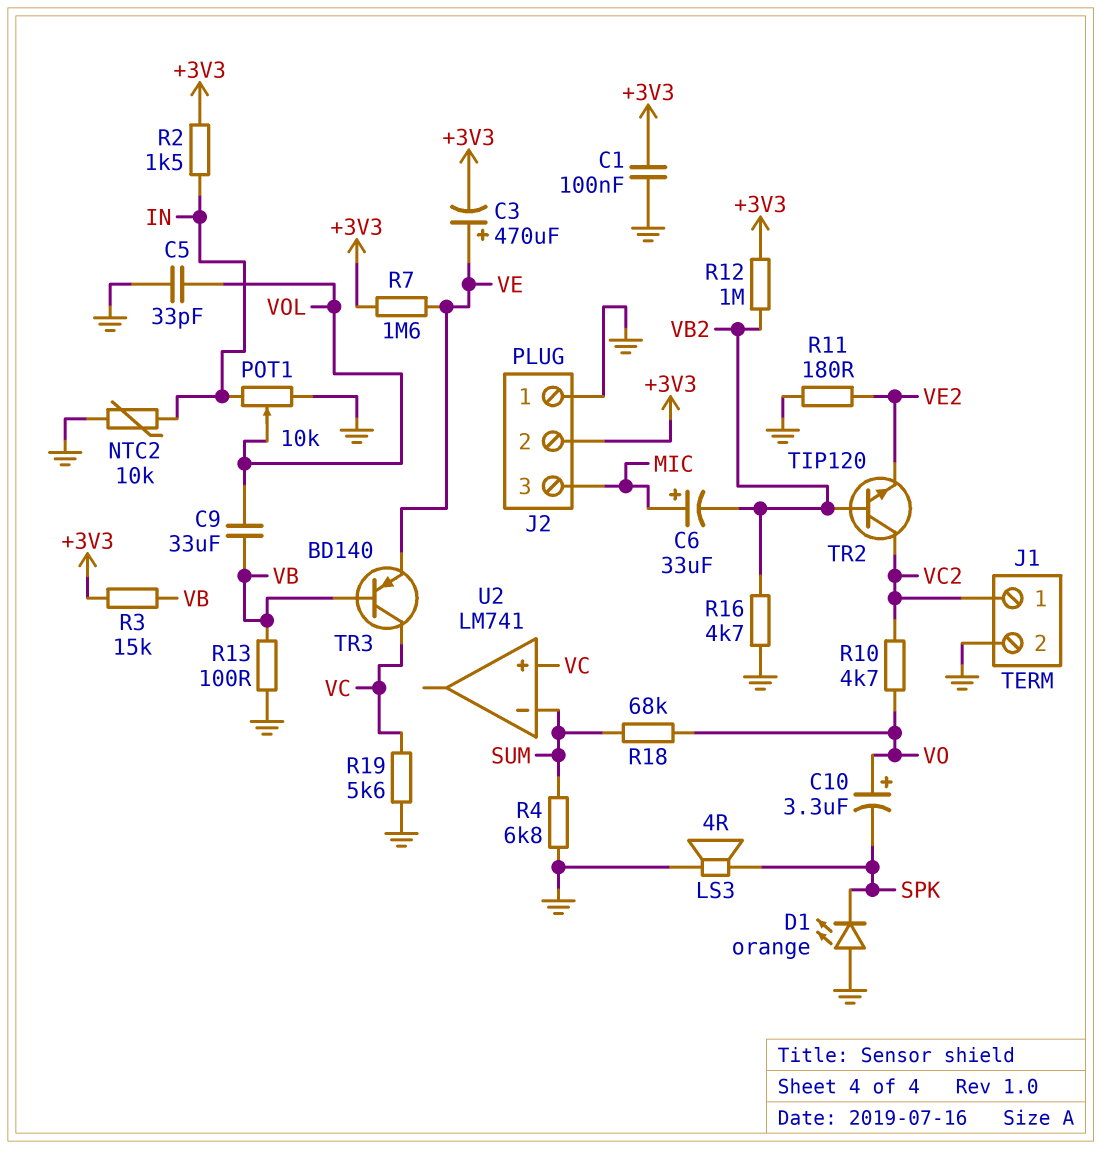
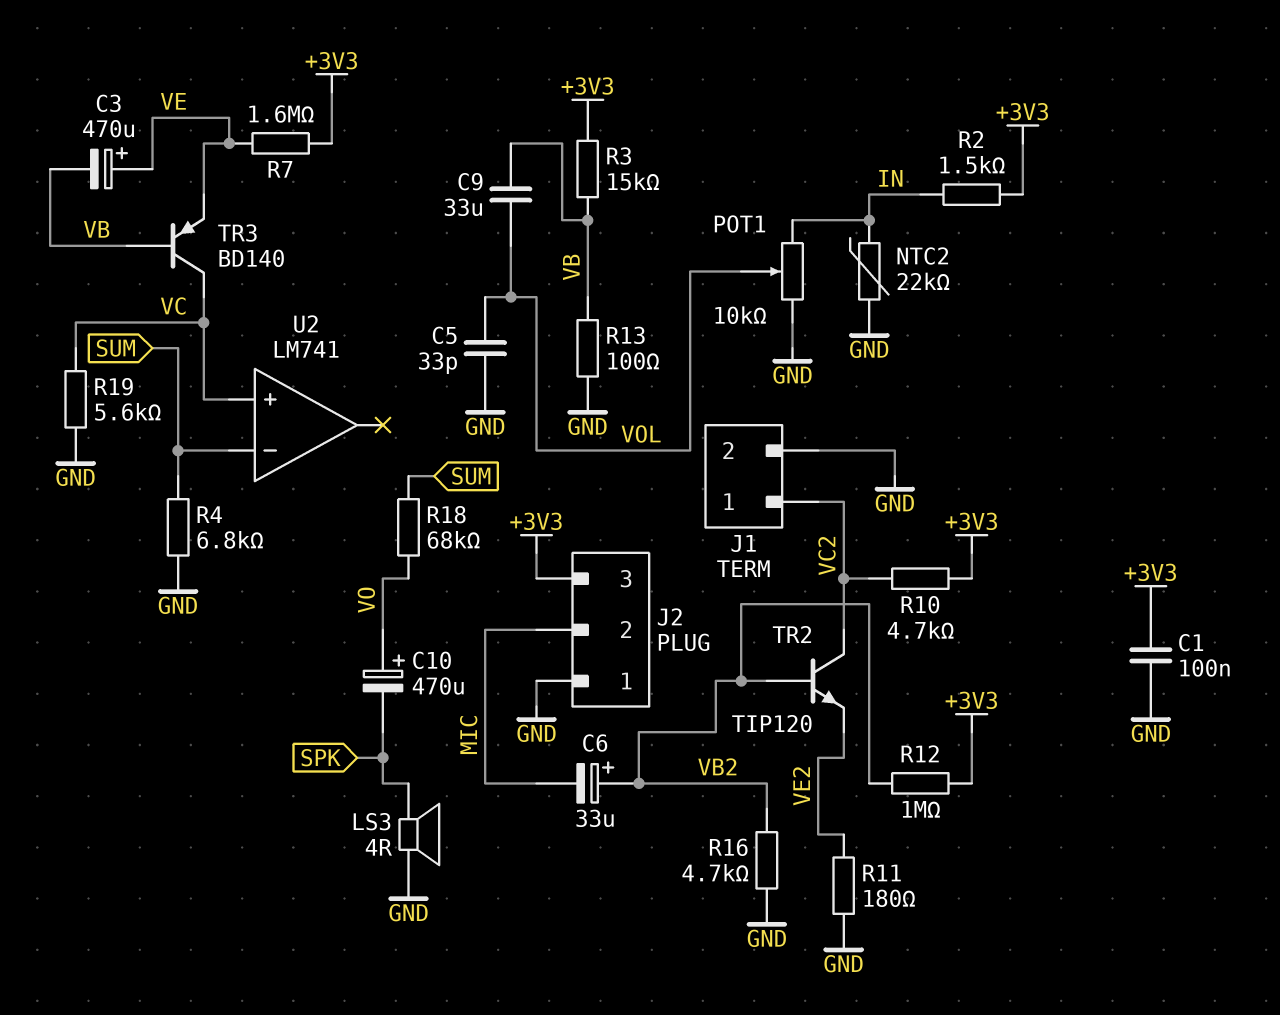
C3: 470uF (plus VE, minus +3V3) -> 470uF (plus VE, minus VB)
C6: 33uF (plus MIC, minus VB2) -> 33uF (plus VB2, minus MIC)
C10: 3.3uF (plus VO, minus SPK) -> 470uF (plus VO, minus SPK)
D1: LED orange (A GND, K SPK) -> none
J2 pin 2: +3V3 -> MIC
J2 pin 3: MIC -> +3V3
NTC2: 10k (GND, IN) -> 22k (GND, IN)
R10: 4.7k (VC2, VO) -> 4.7k (+3V3, VC2)

